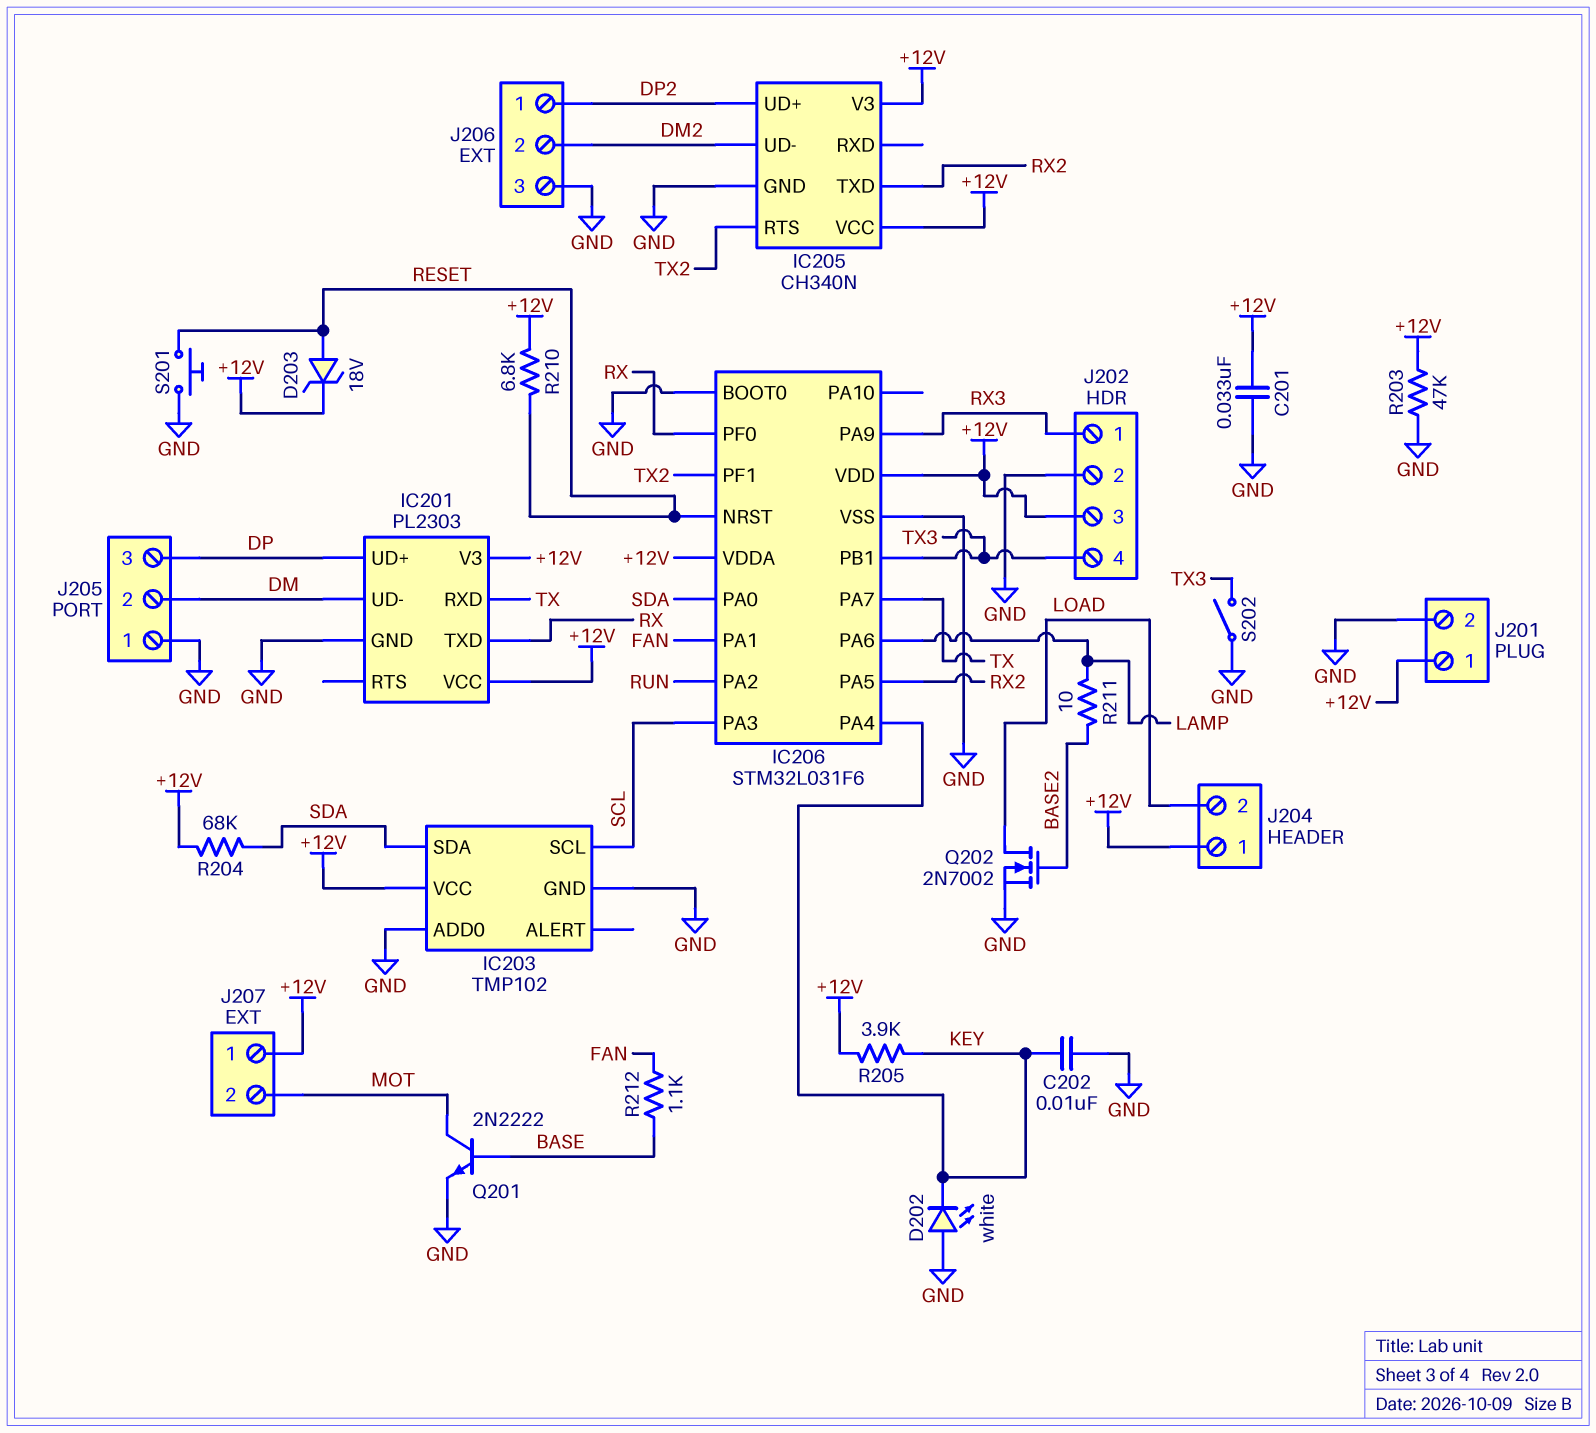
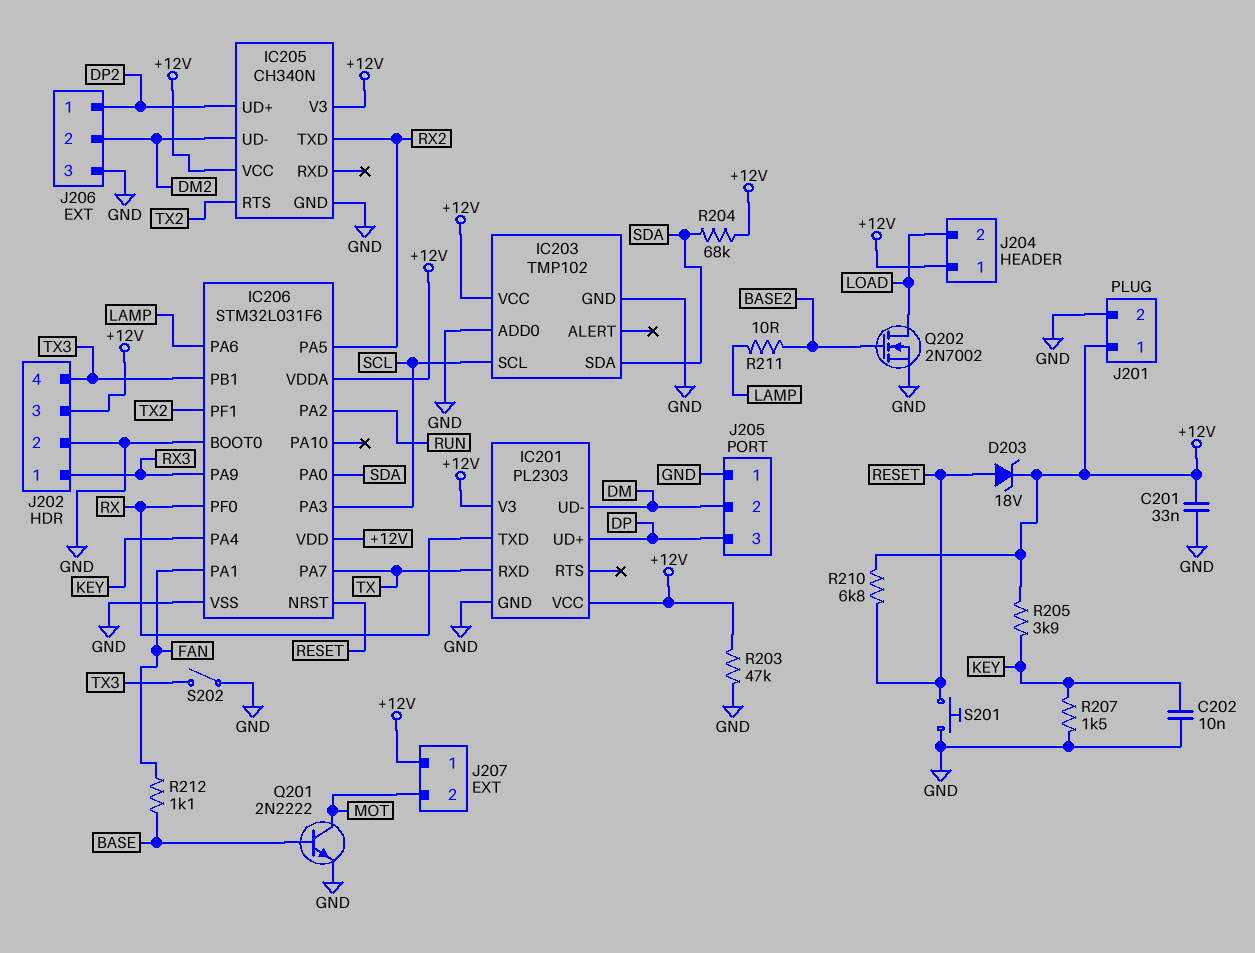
D202: LED white (A GND, K KEY) -> none
R207: none -> 1.5k (GND, KEY)

